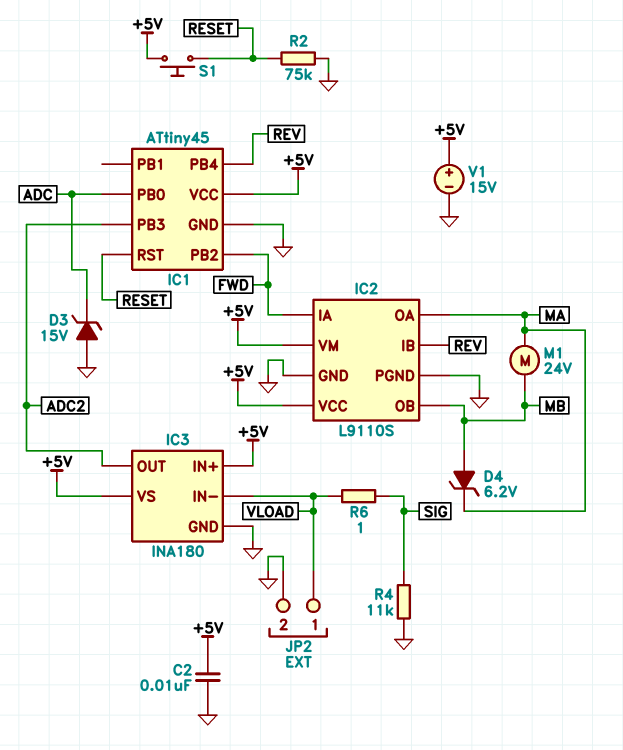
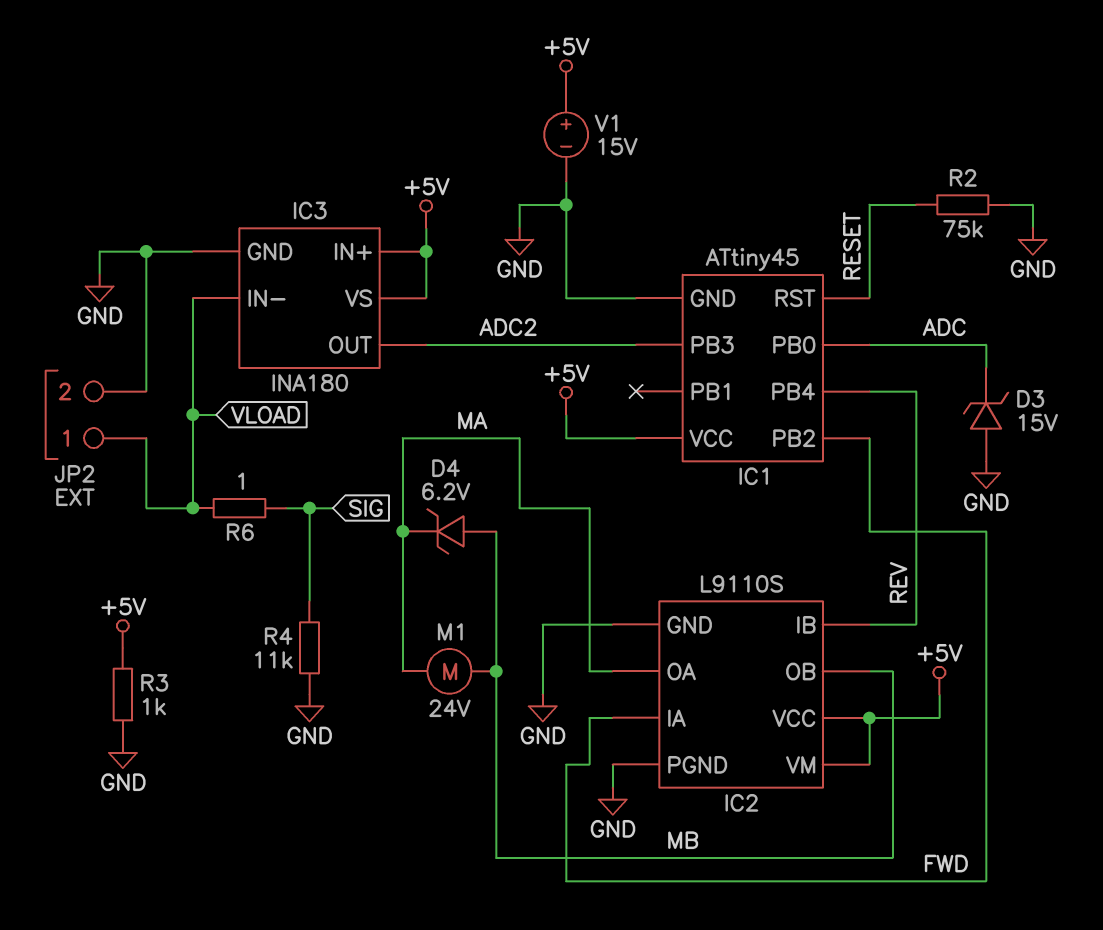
C2: 10nF (+5V, GND) -> none
R3: none -> 1k (+5V, GND)
S1: button (+5V, RESET) -> none

